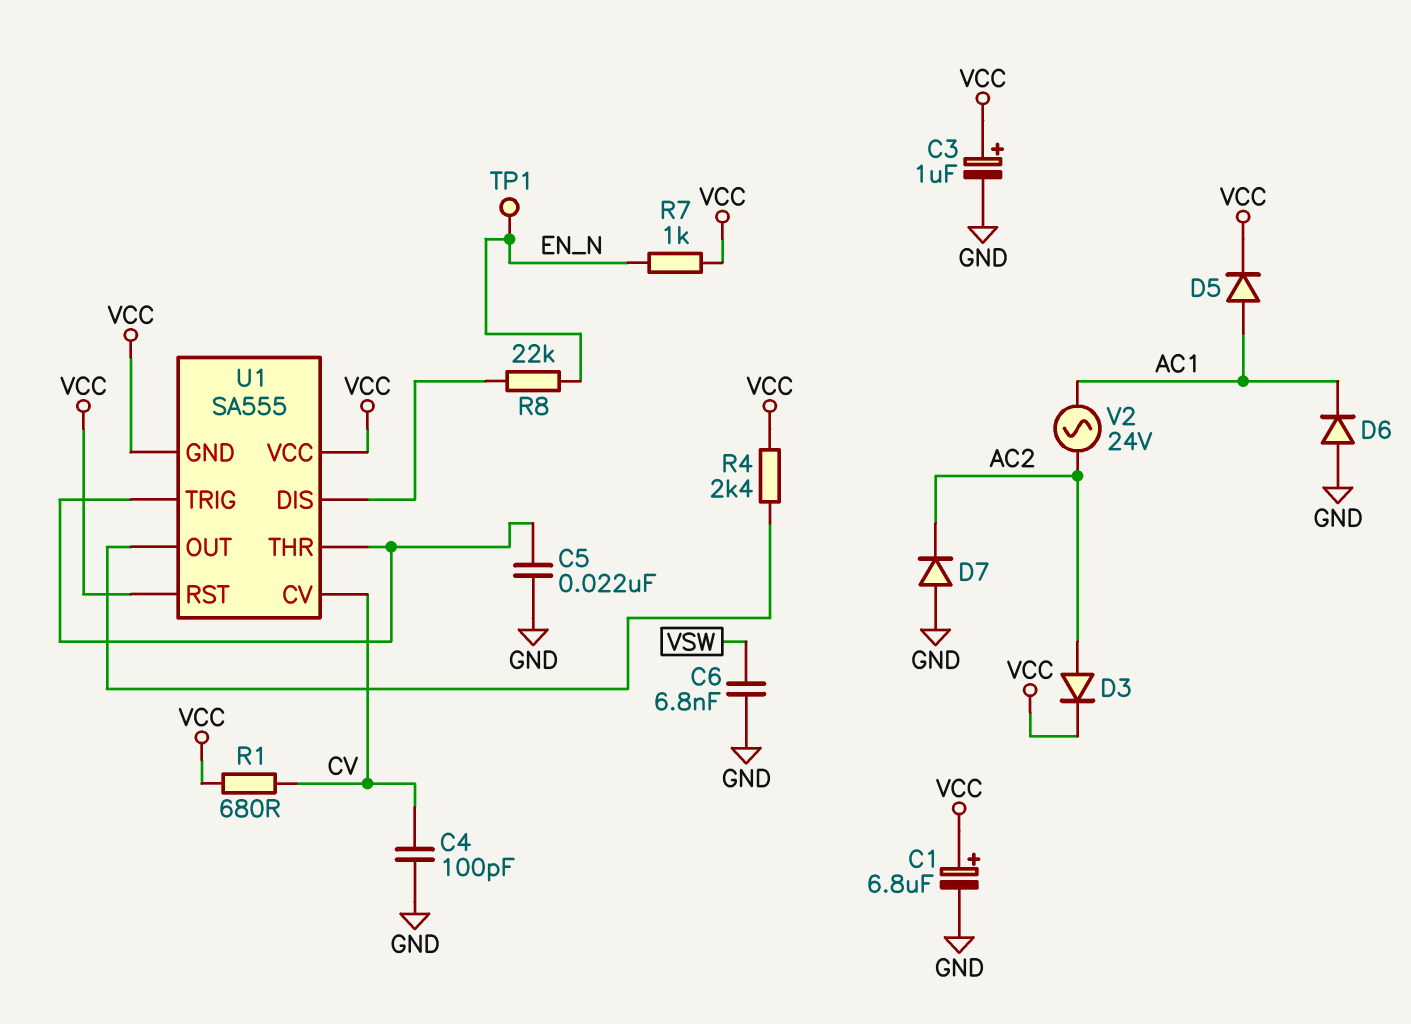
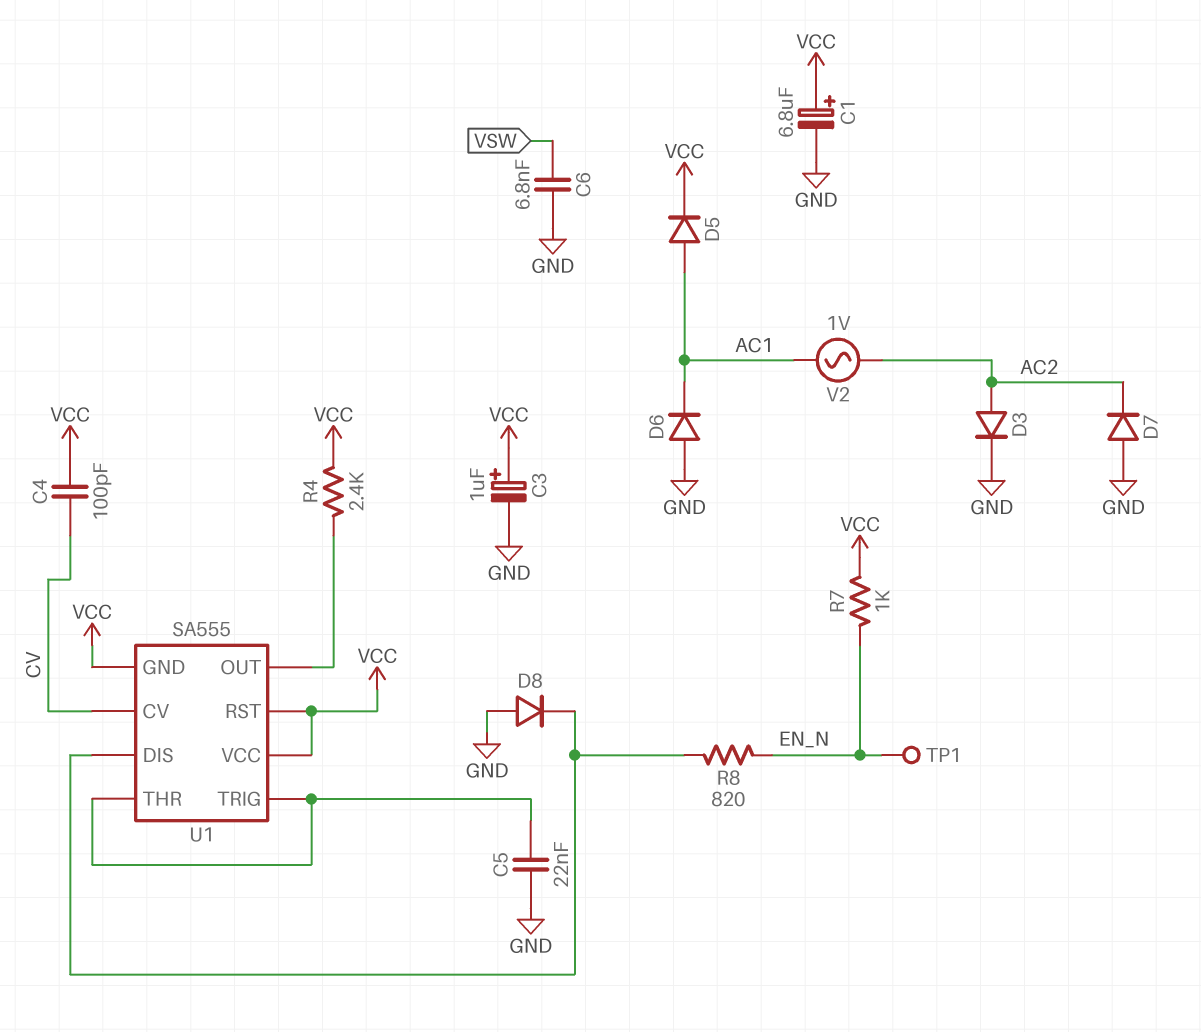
C4: 100pF (CV, GND) -> 100pF (CV, VCC)
D3: diode (A AC2, K VCC) -> diode (A AC2, K GND)
D8: none -> diode (A GND, K U1/DIS)
R1: 680 (CV, VCC) -> none
R8: 22k (EN_N, U1/DIS) -> 820 (EN_N, U1/DIS)
V2: AC 24V (AC1, AC2) -> AC 1V (AC1, AC2)

